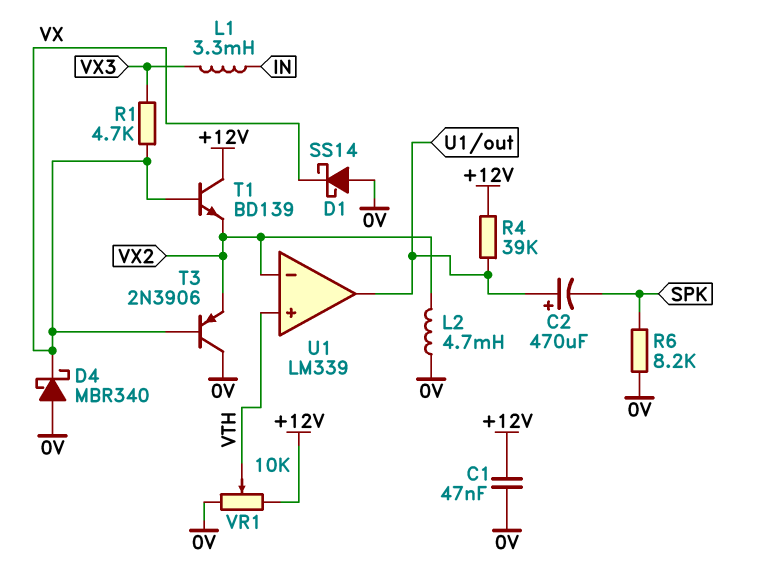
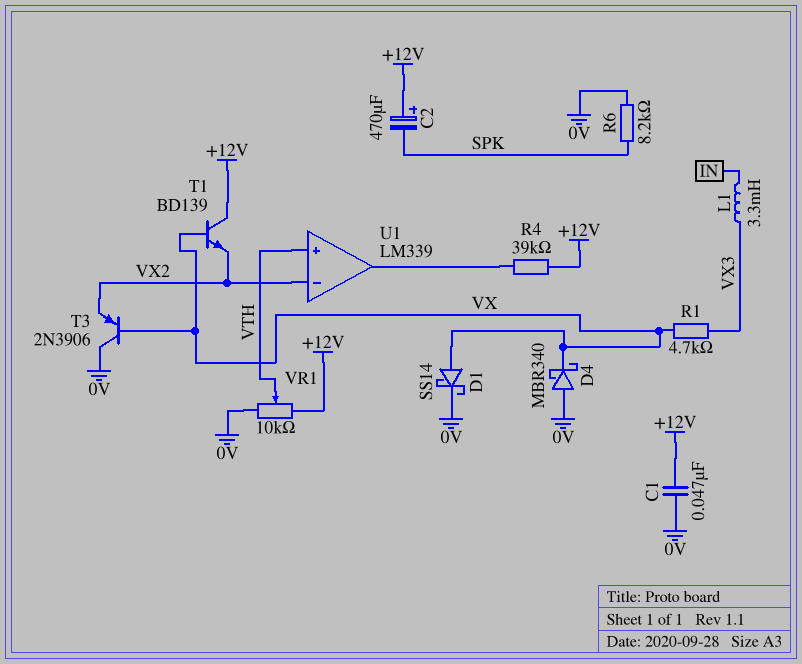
C2: 470uF (plus U1/out, minus SPK) -> 470uF (plus +12V, minus SPK)
D1: schottky SS14 (A 0V, K VX) -> schottky SS14 (A VX, K 0V)
L2: 4.7mH (0V, VX2) -> none

